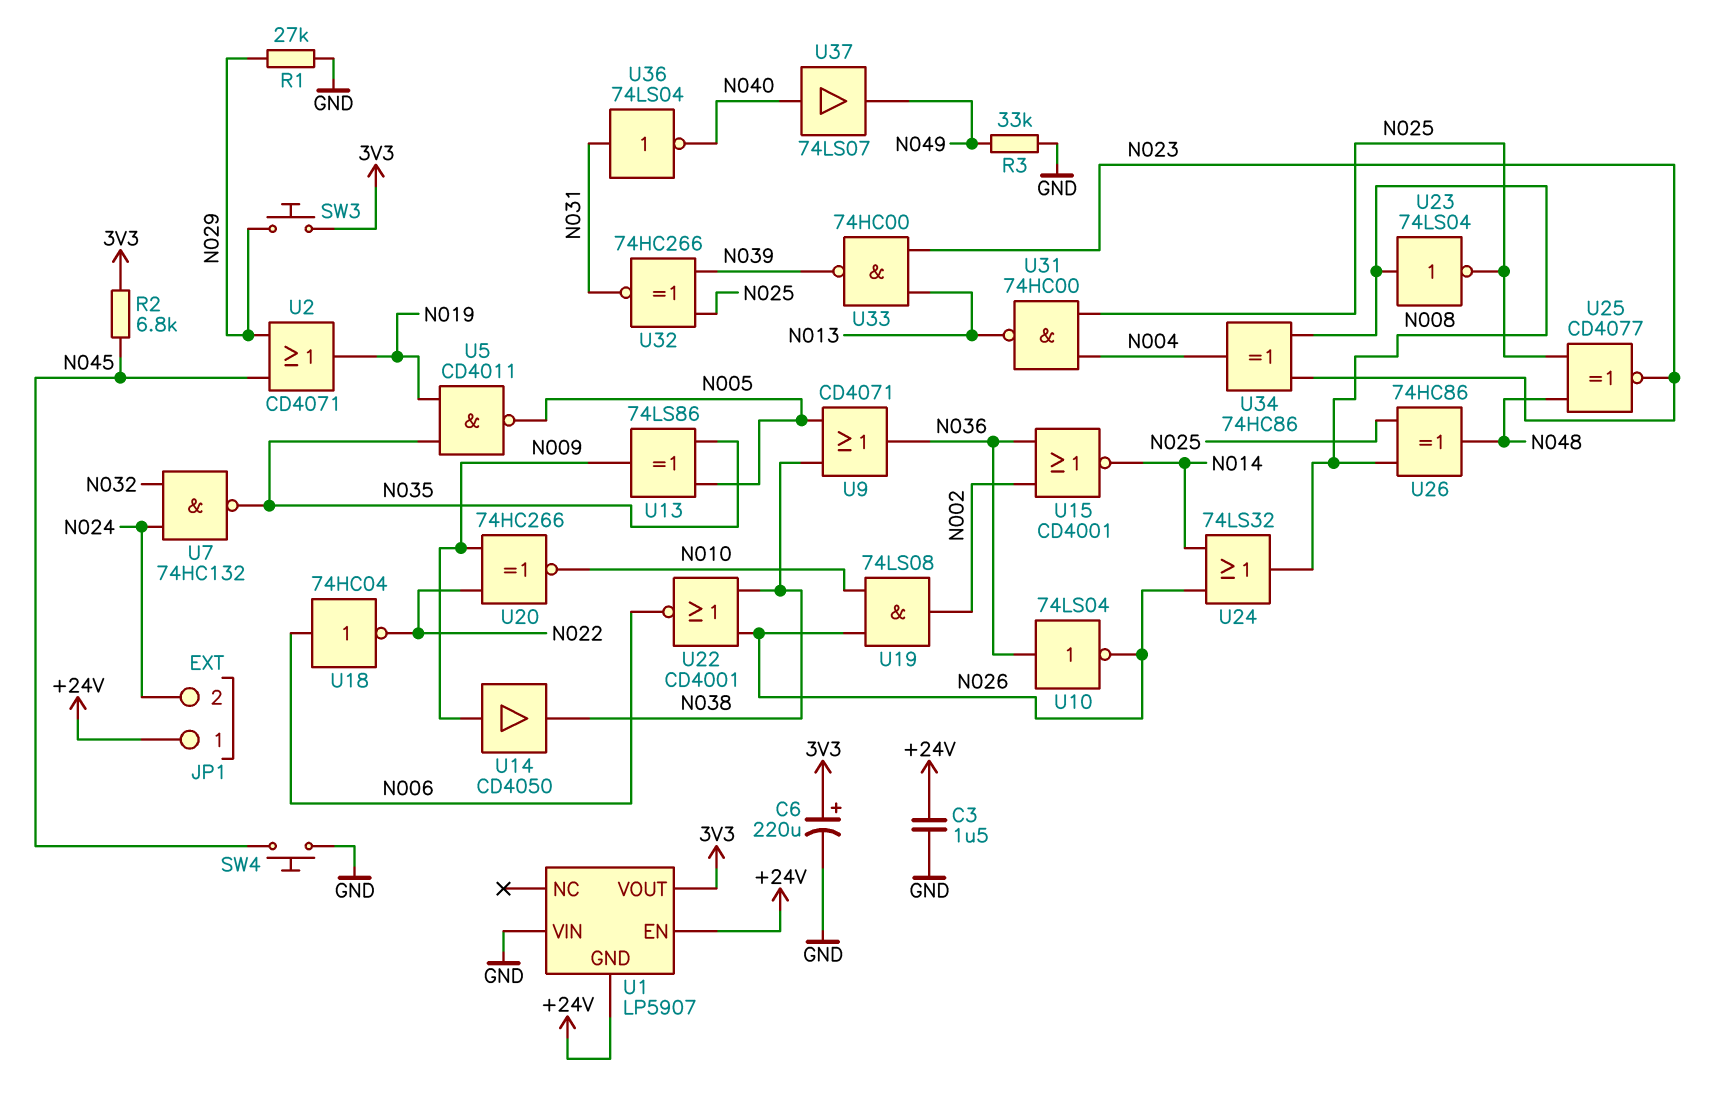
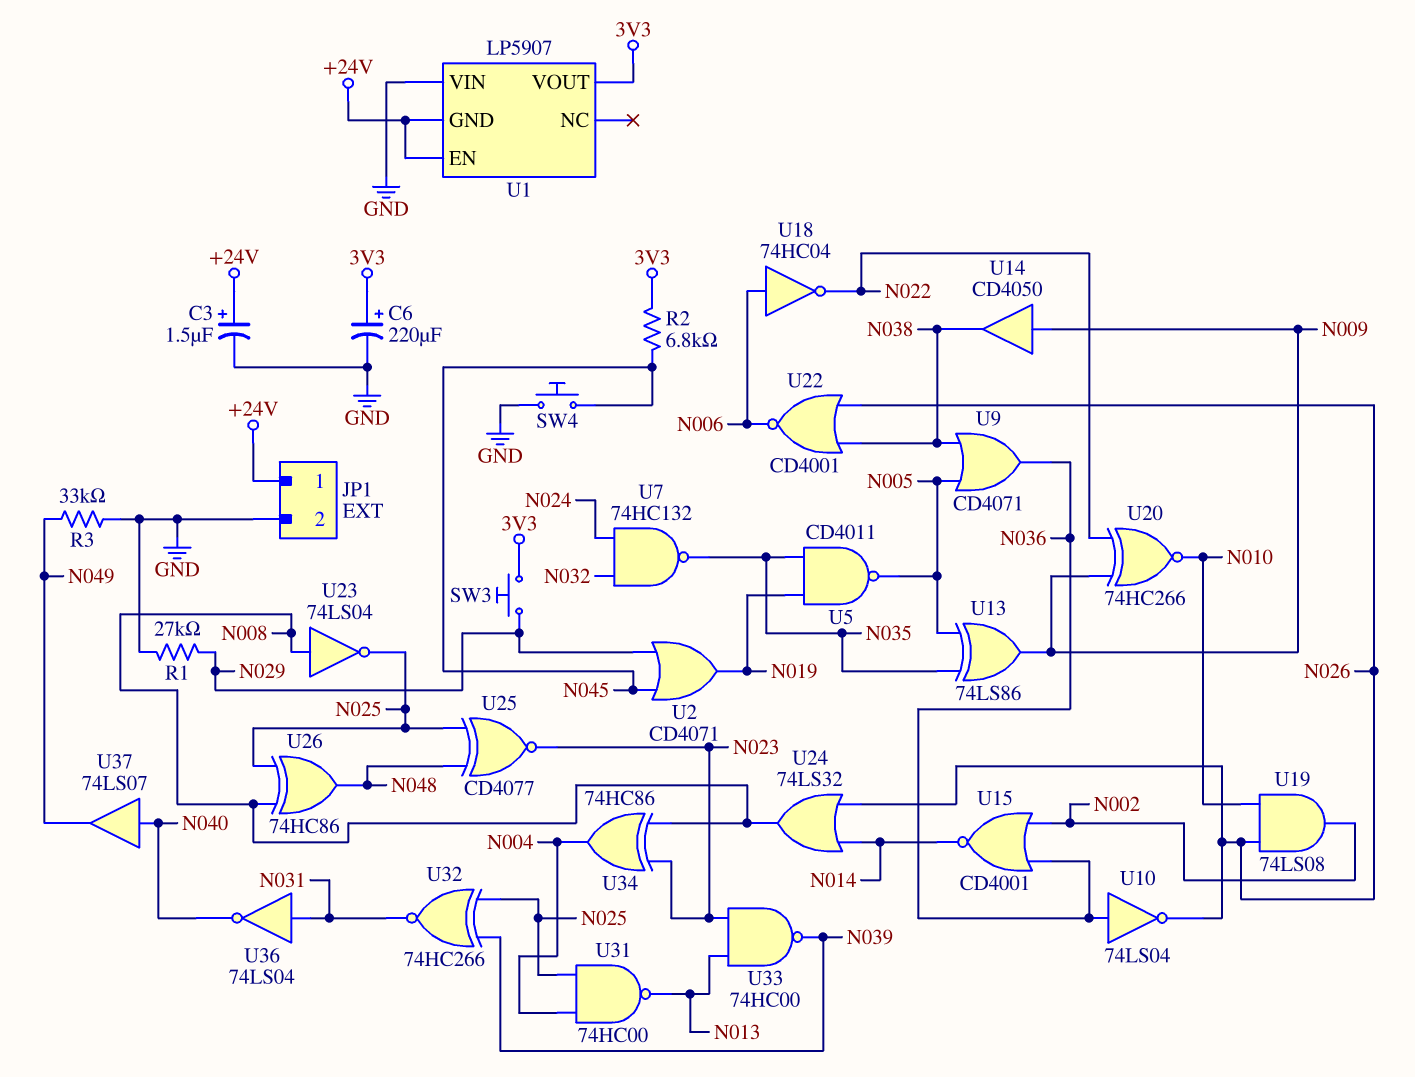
C3: 1.5uF (+24V, GND) -> 1.5uF (plus +24V, minus GND)
JP1 pin 2: N024 -> GND

